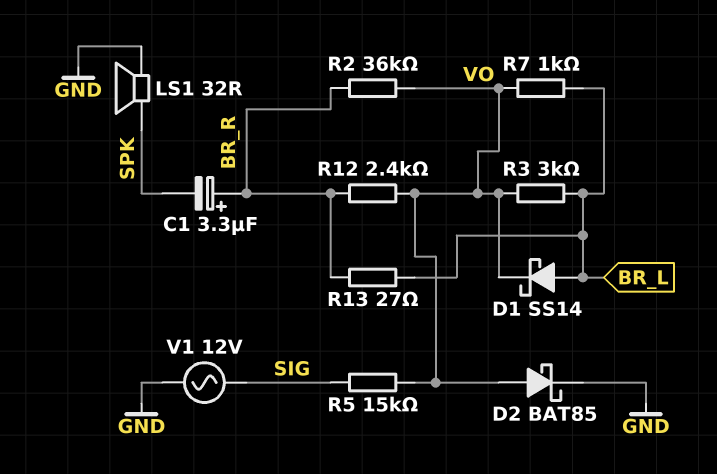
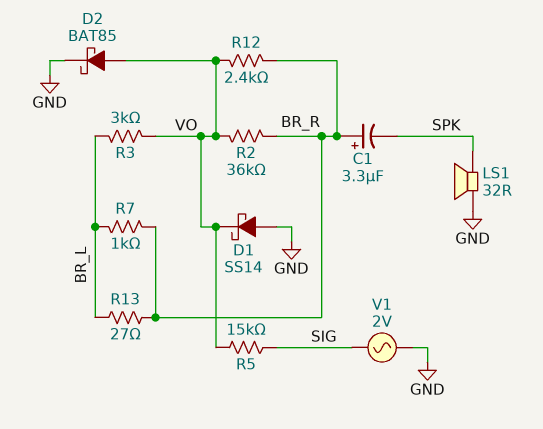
D1: schottky SS14 (A BR_L, K VO) -> schottky SS14 (A GND, K VO)
R7: 1k (BR_L, VO) -> 1k (BR_L, BR_R)
V1: AC 12V (GND, SIG) -> AC 2V (GND, SIG)

